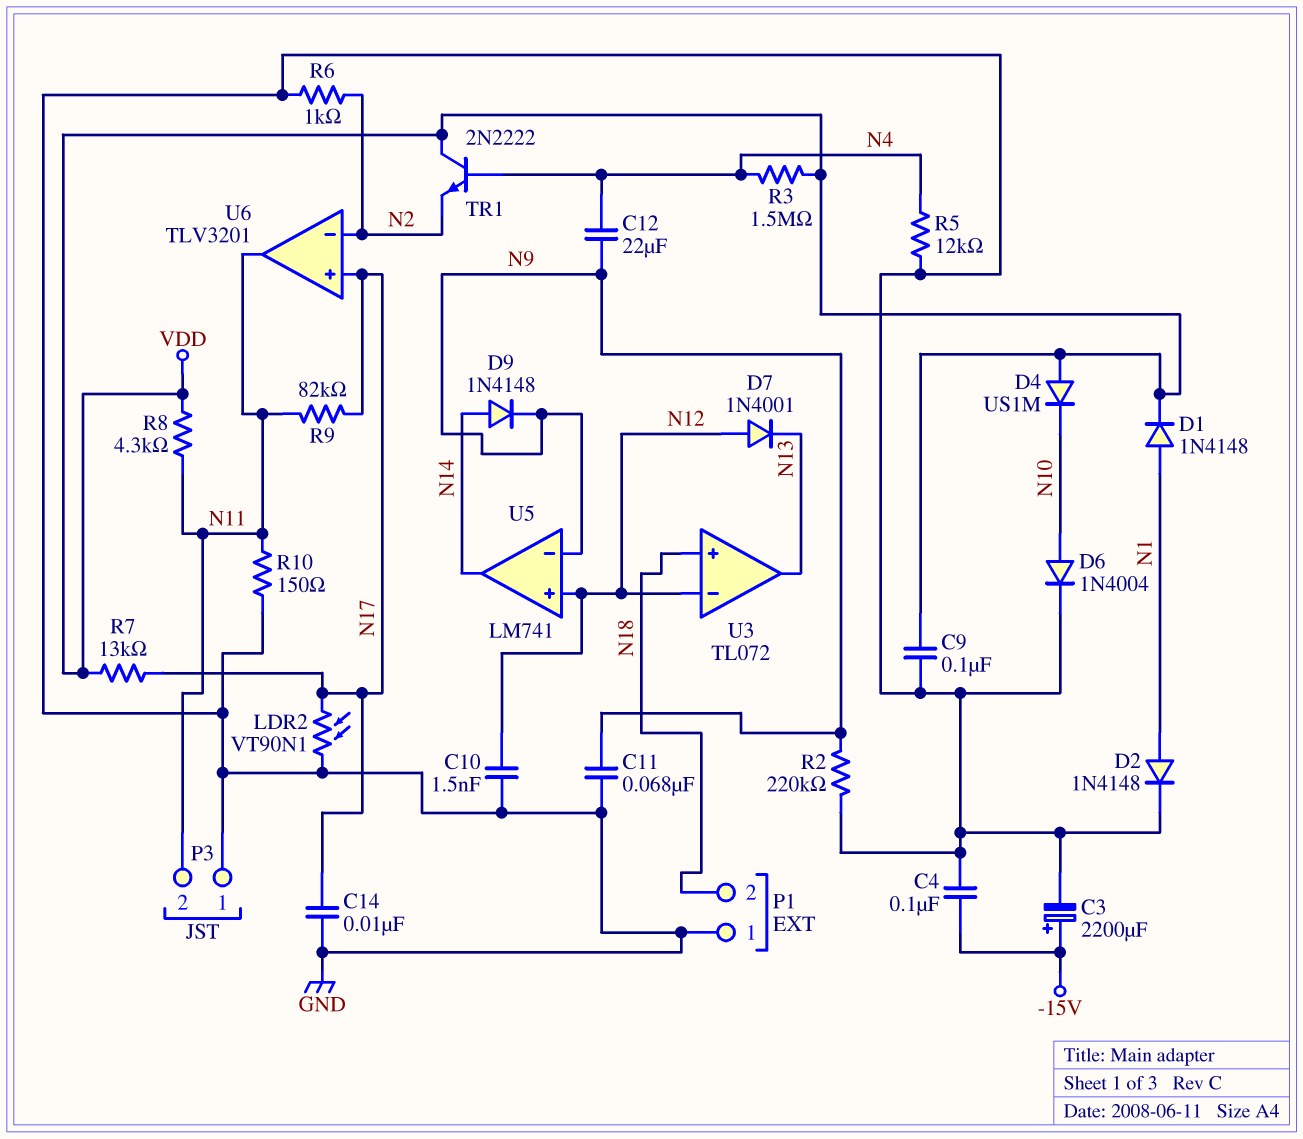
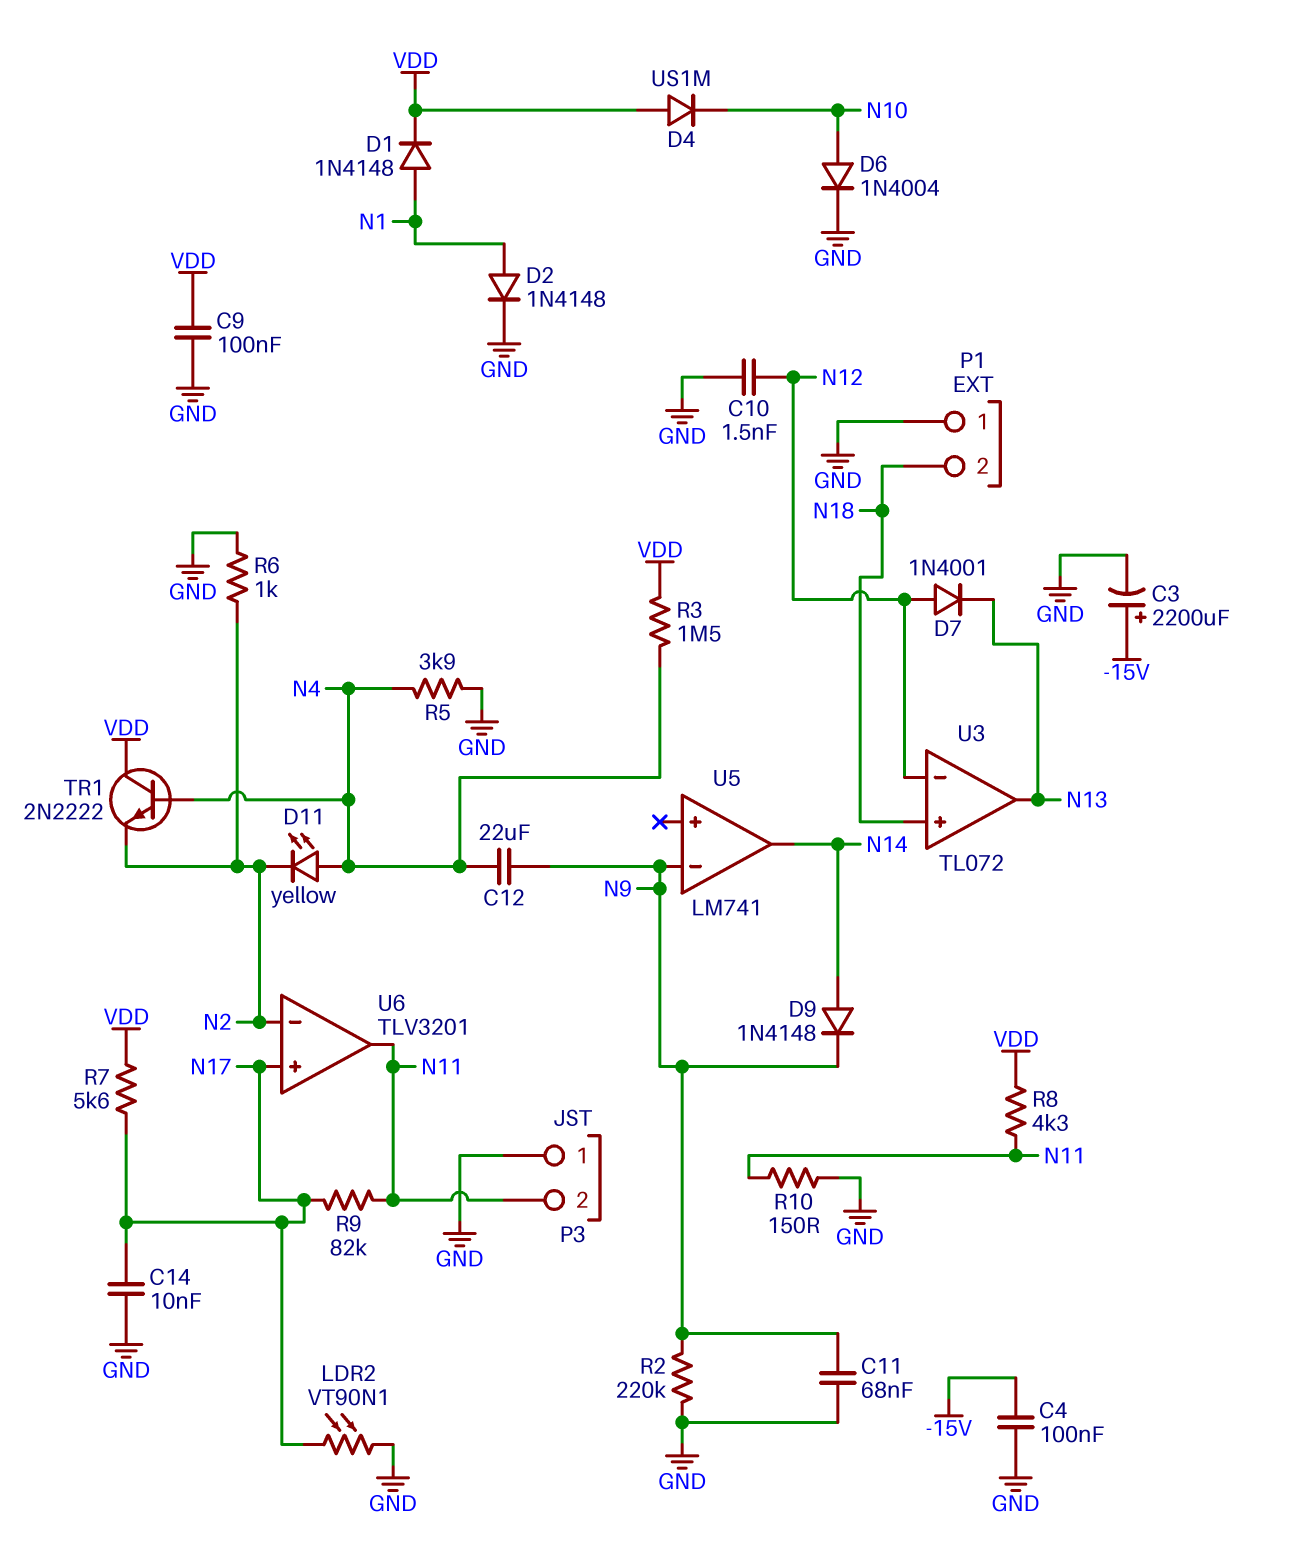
D11: none -> LED yellow (A N4, K N2)
R5: 12k (GND, N4) -> 3.9k (GND, N4)
R7: 13k (N17, VDD) -> 5.6k (N17, VDD)
U5 pin in+: N12 -> none

